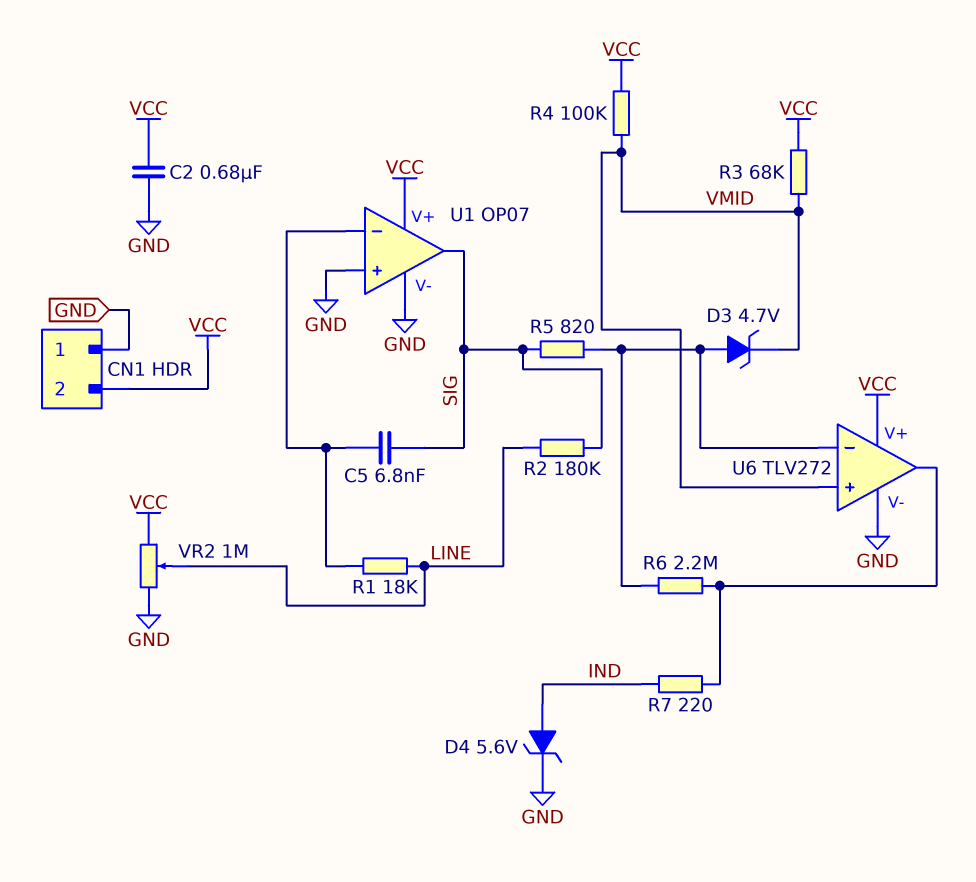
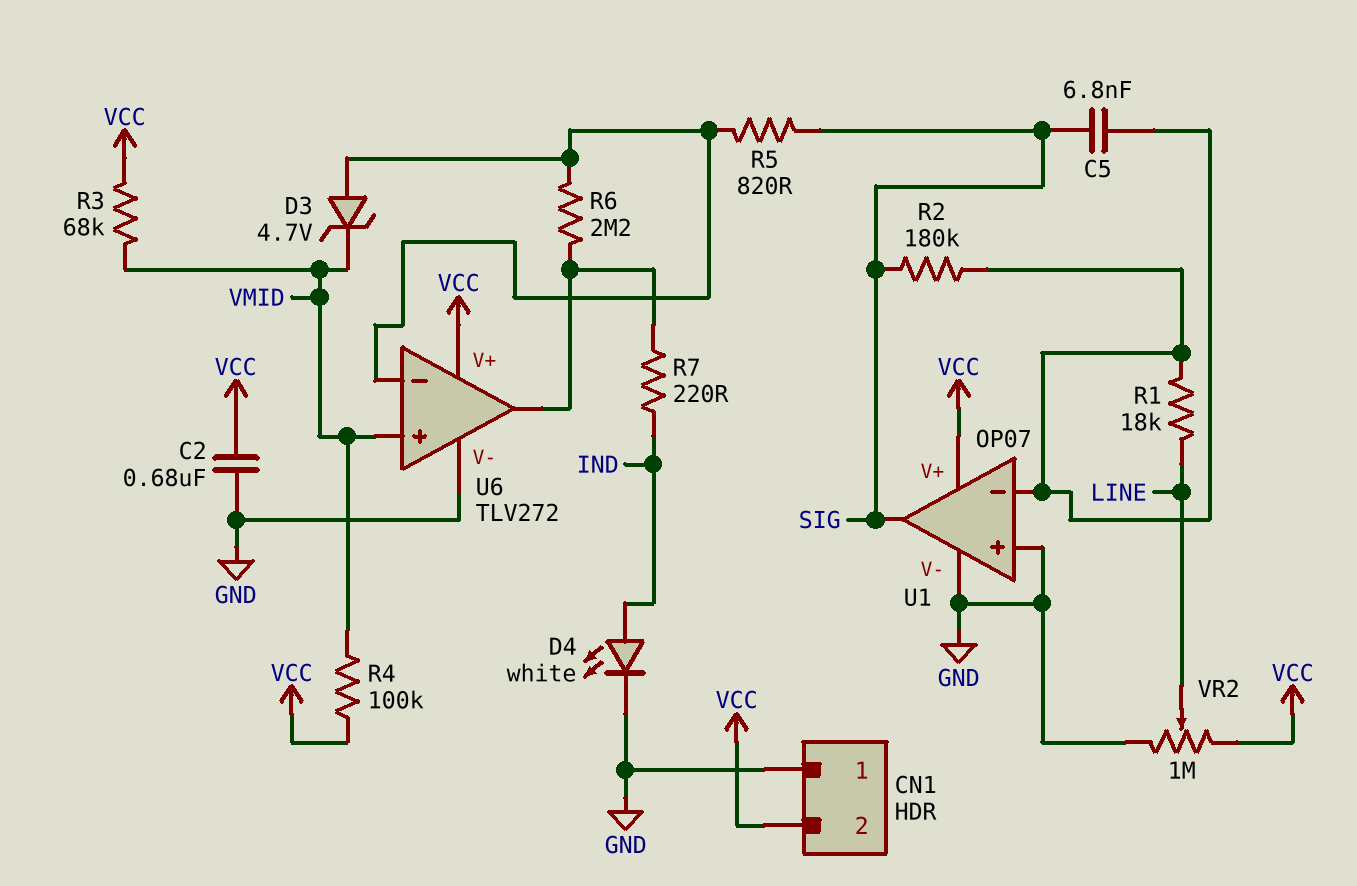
D4: zener 5.6V (A IND, K GND) -> LED white (A IND, K GND)
R2: 180k (LINE, SIG) -> 180k (SIG, U1/in-)

